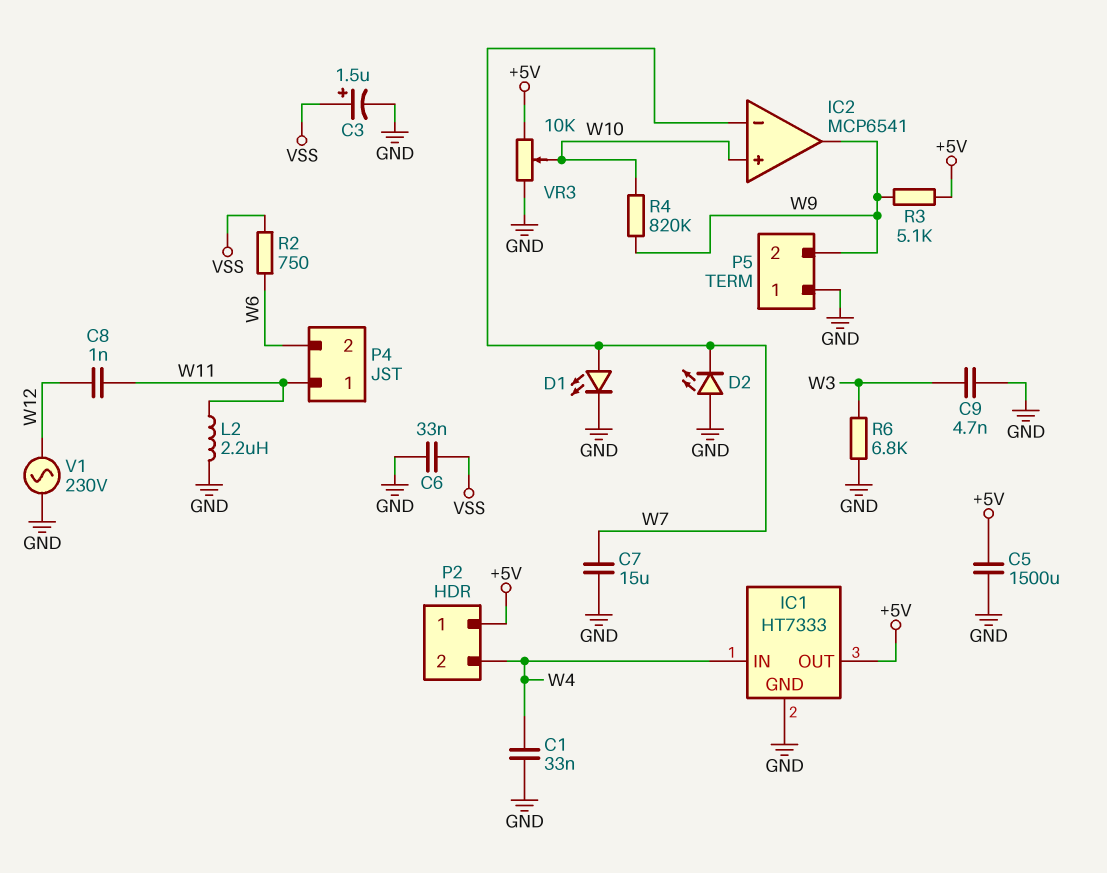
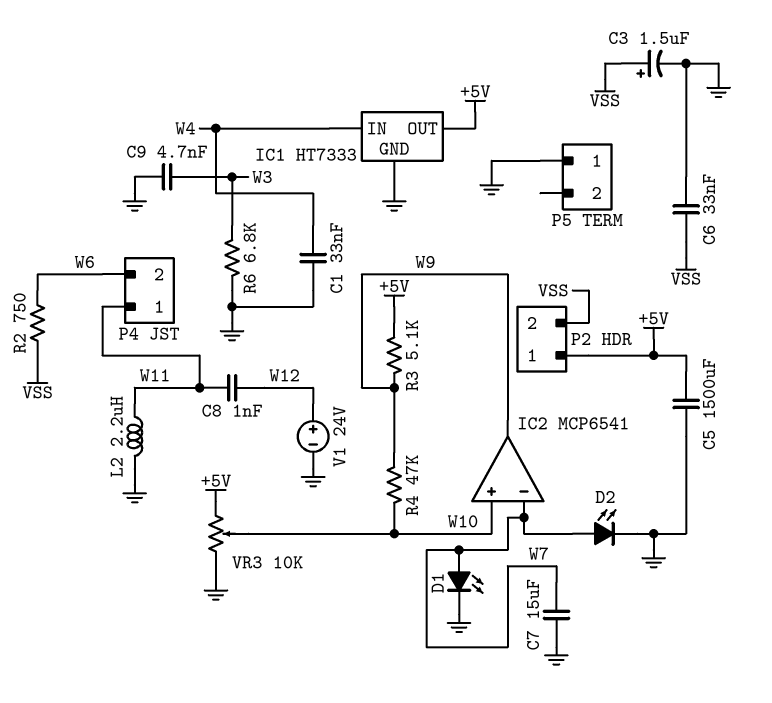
D2: LED (A GND, K W7) -> LED (A W7, K GND)
P2 pin 2: W4 -> VSS
P5 pin 2: W9 -> none
R4: 820k (W9, W10) -> 47k (W9, W10)
V1: AC 230V (GND, W12) -> 24V (plus W12, minus GND)

